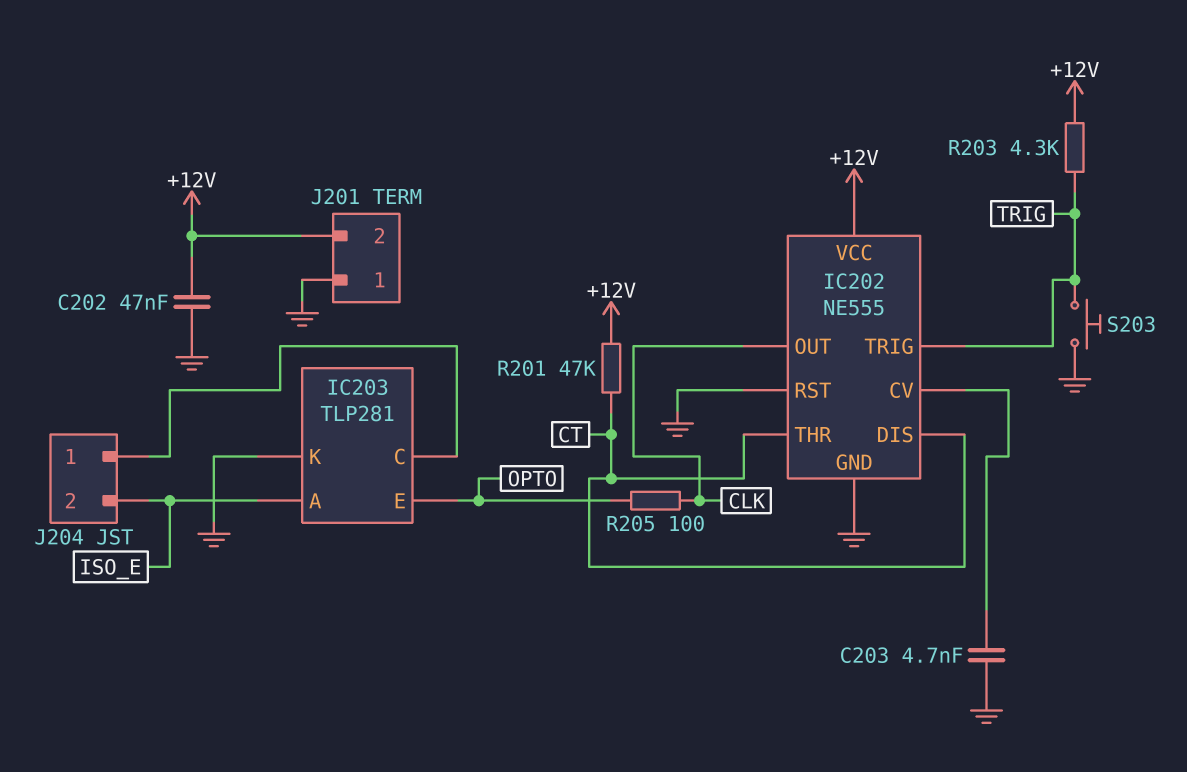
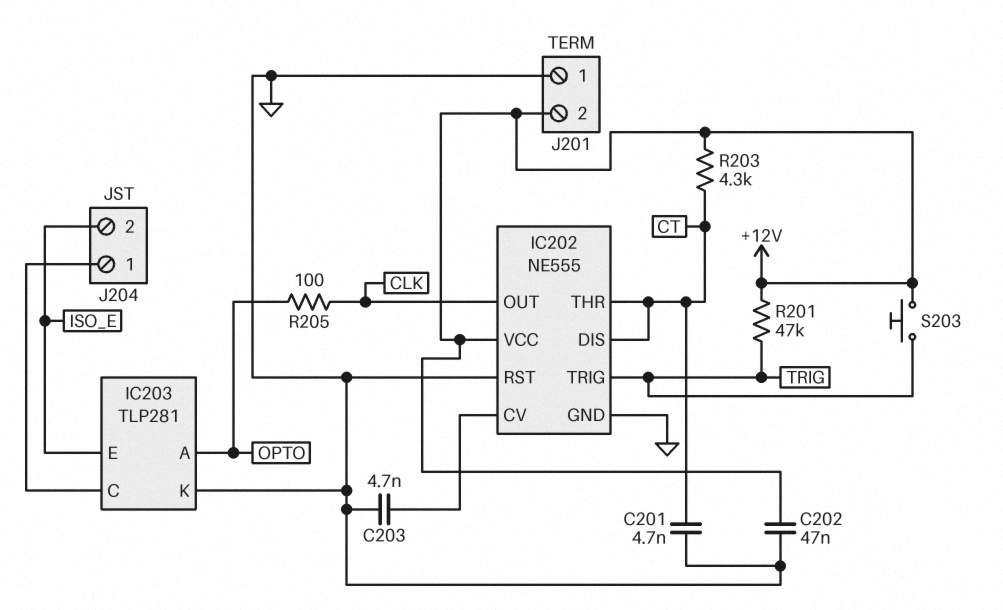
C201: none -> 4.7nF (CT, GND)
IC203 pin A: ISO_E -> OPTO
IC203 pin E: OPTO -> ISO_E
R201: 47k (+12V, CT) -> 47k (+12V, TRIG)
R203: 4.3k (+12V, TRIG) -> 4.3k (+12V, CT)
S203: button (GND, TRIG) -> button (+12V, TRIG)

